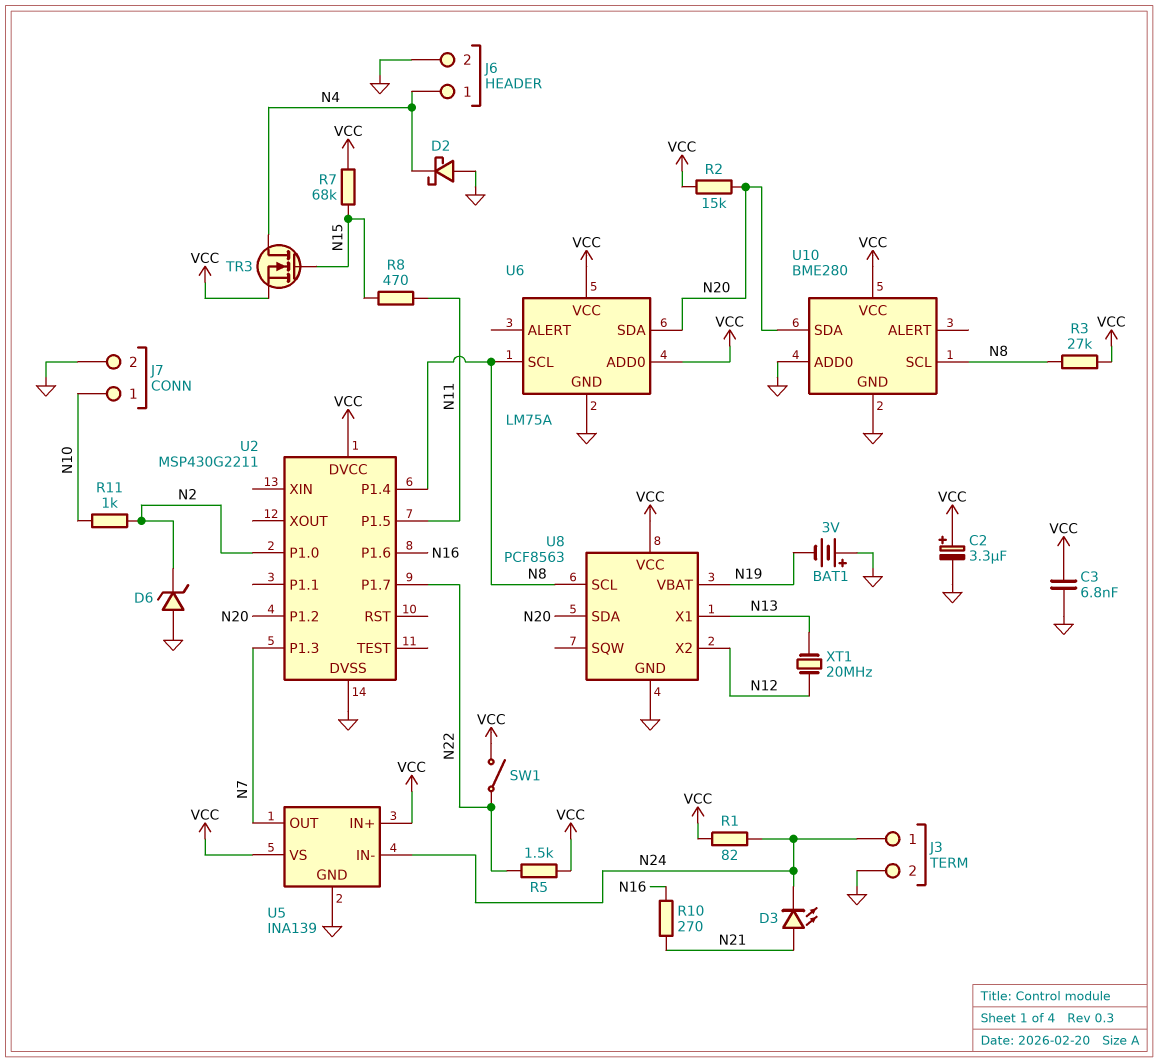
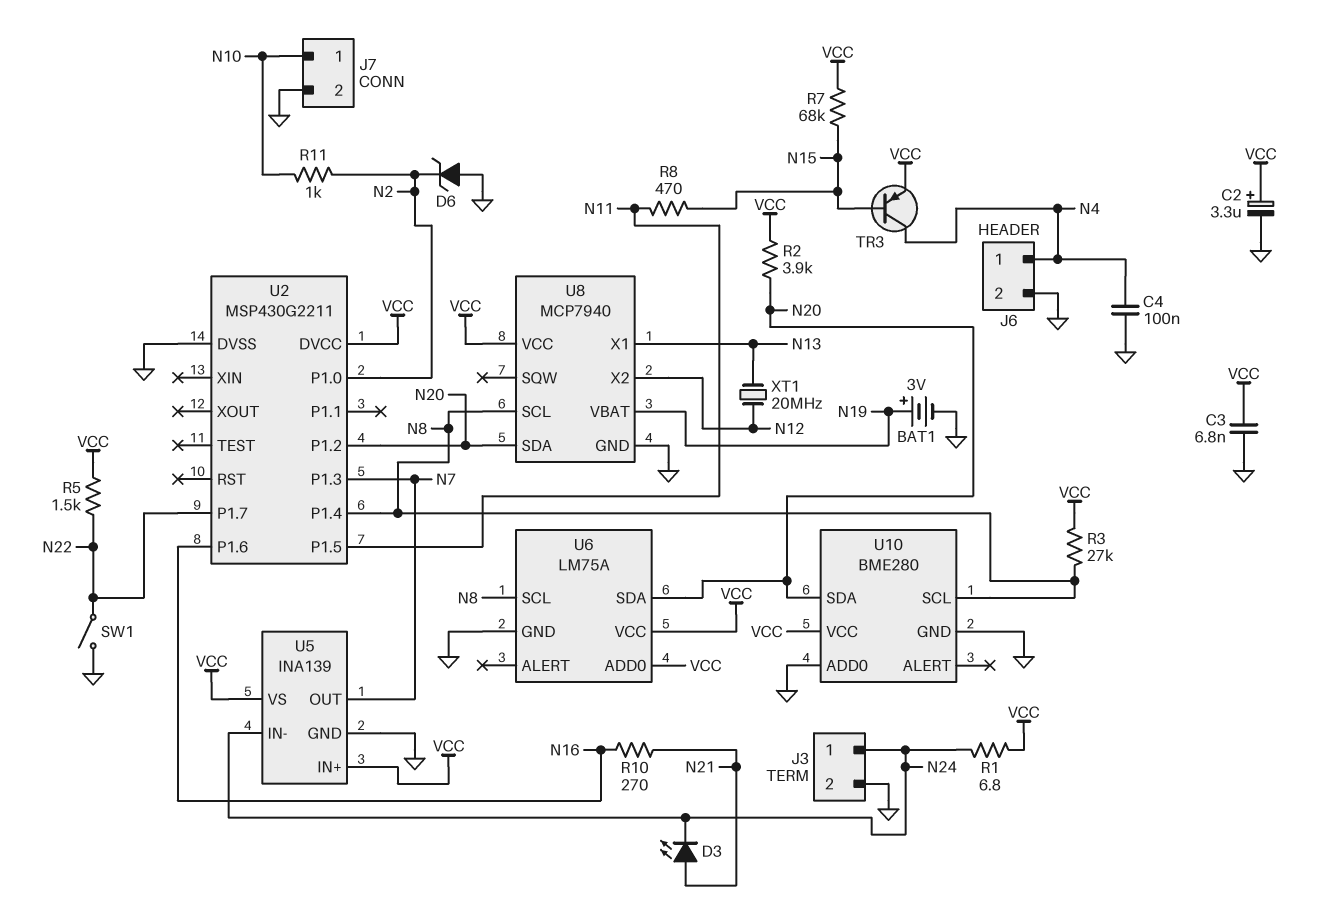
BAT1: 3V (plus GND, minus N19) -> 3V (plus N19, minus GND)
C4: none -> 100nF (GND, N4)
D2: schottky (A GND, K N4) -> none
R1: 82 (N24, VCC) -> 6.8 (N24, VCC)
R2: 15k (N20, VCC) -> 3.9k (N20, VCC)
SW1: switch (N22, VCC) -> switch (GND, N22)
TR3: NMOS (G N15, D N4, S VCC) -> PNP (B N15, C N4, E VCC)
U8: PCF8563 -> MCP7940

